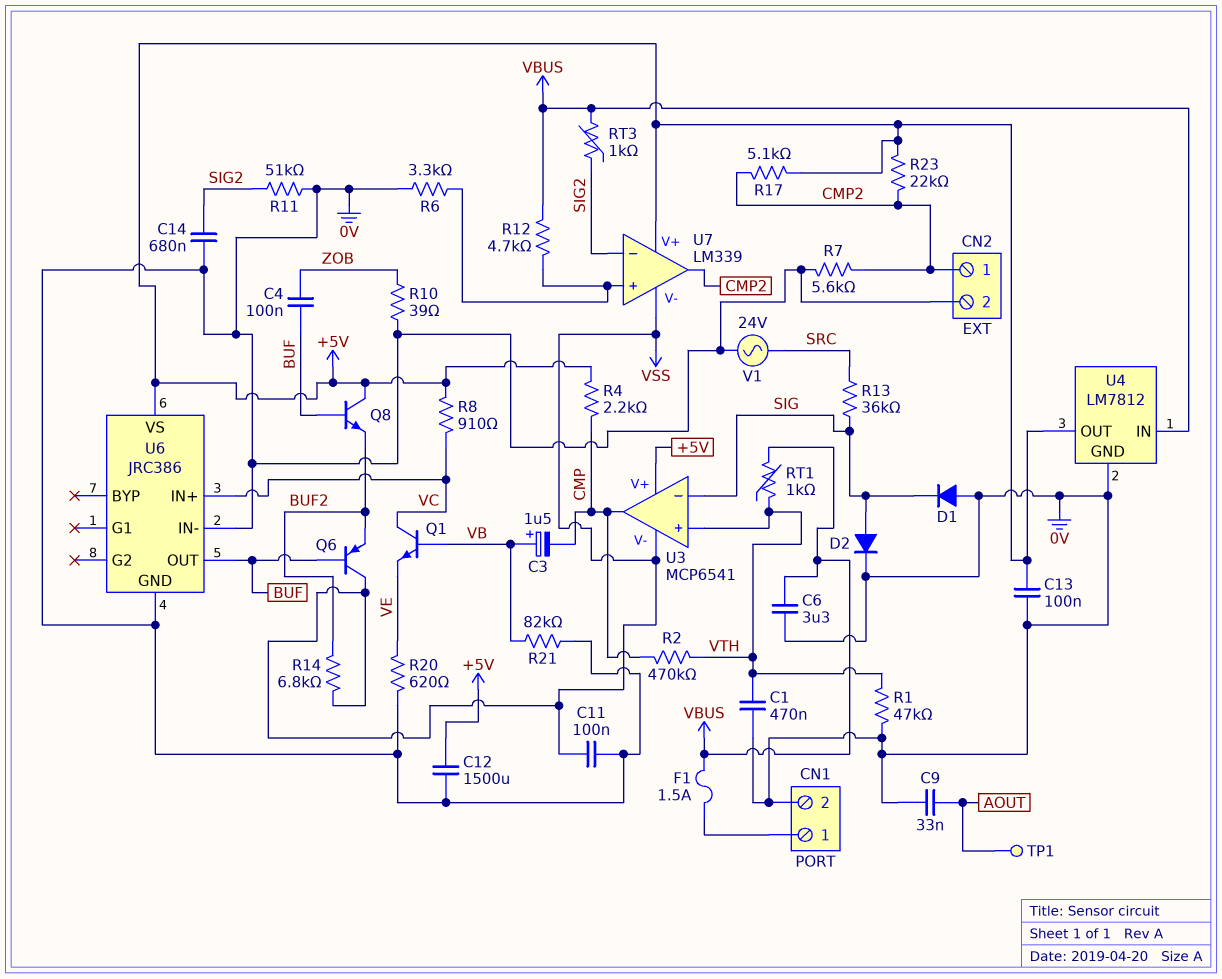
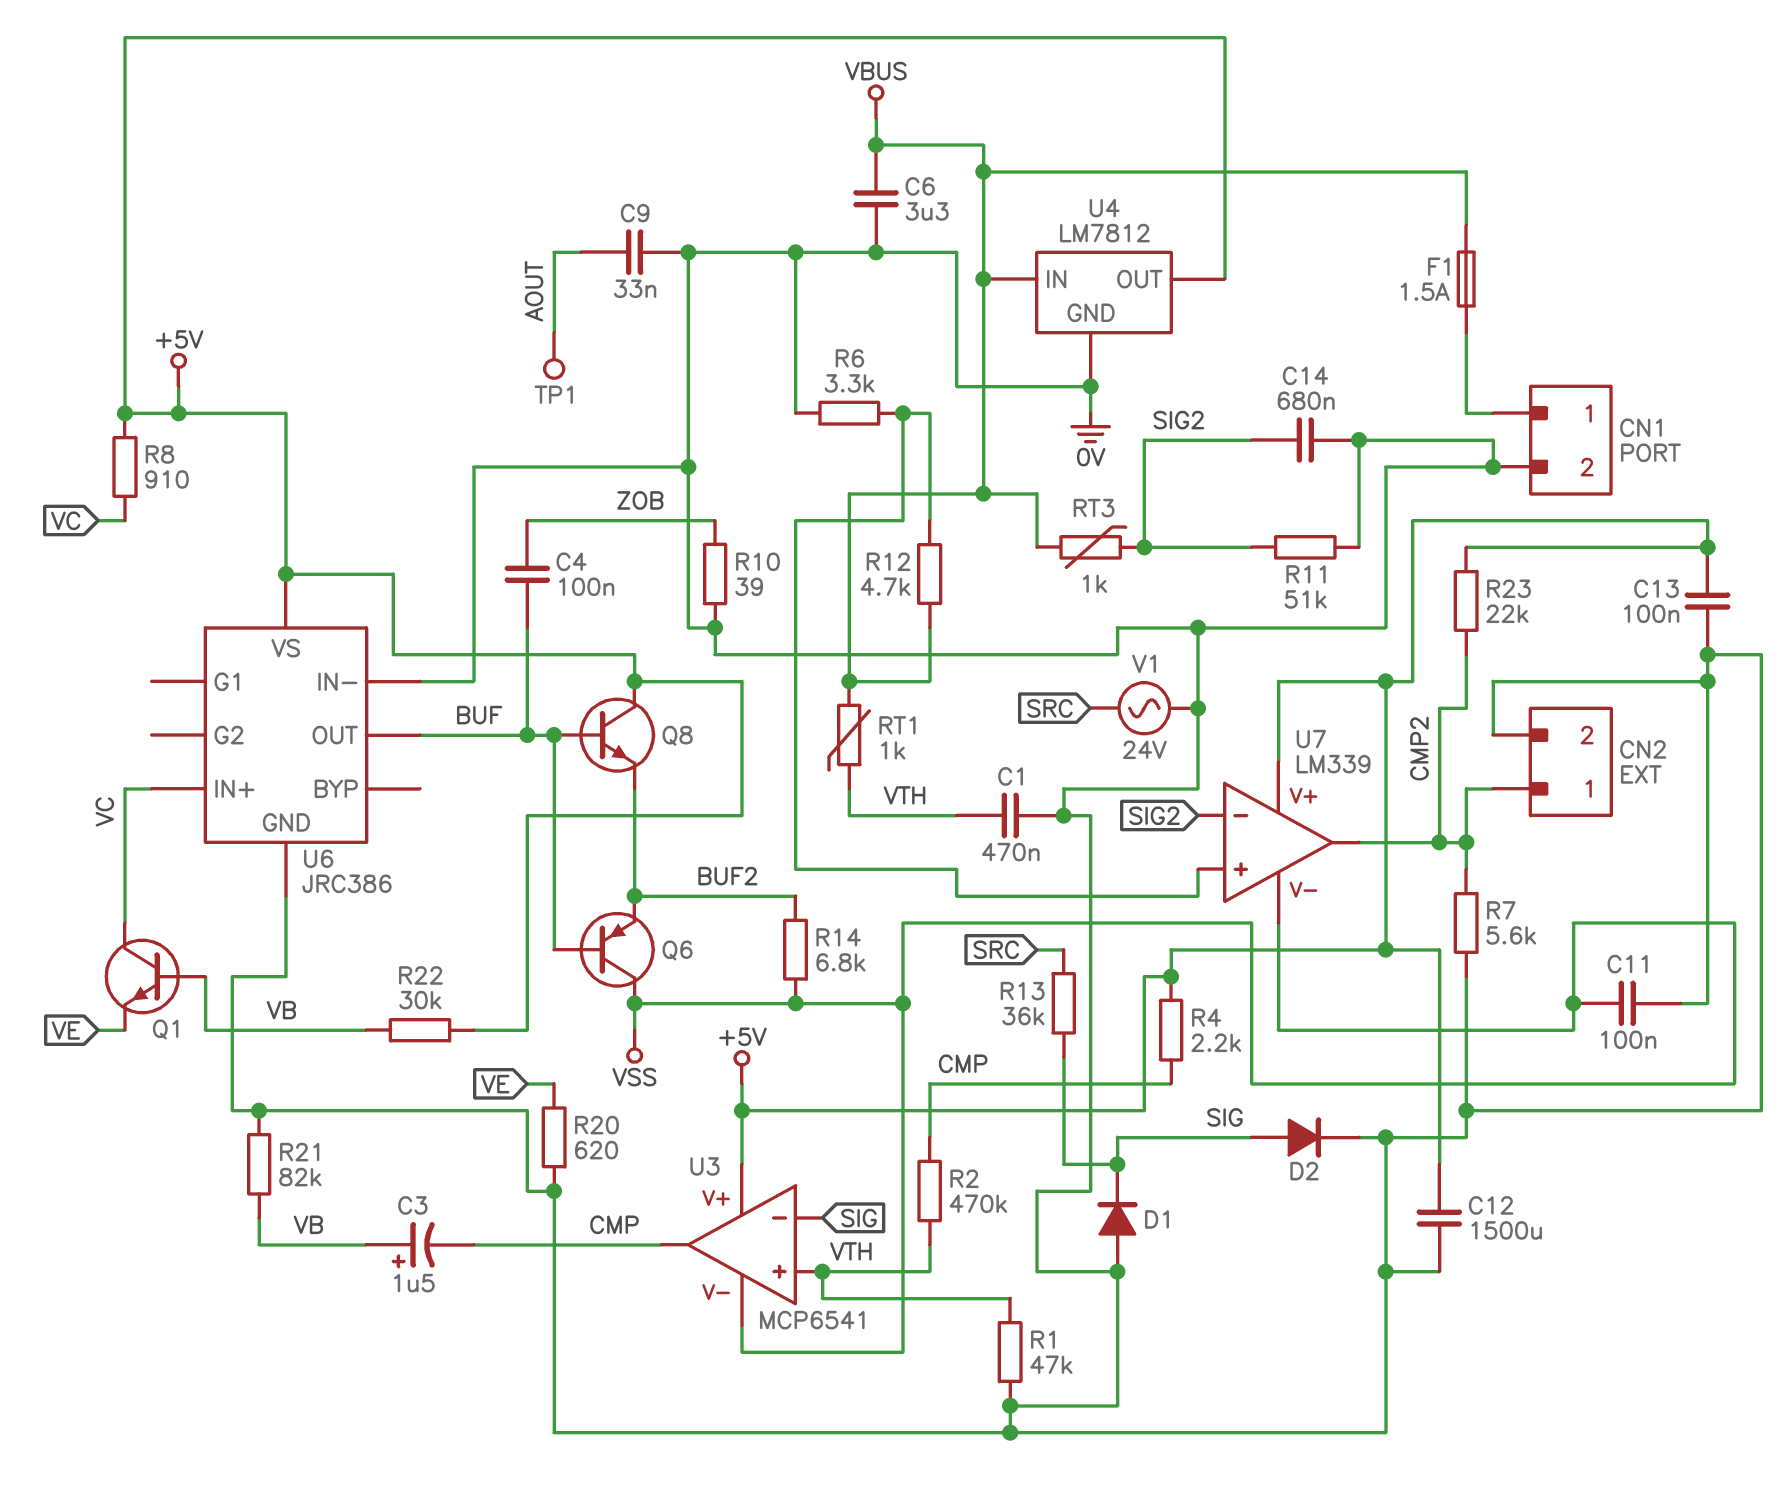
R17: 5.1k (+5V, CMP2) -> none
R22: none -> 30k (+5V, VB)

